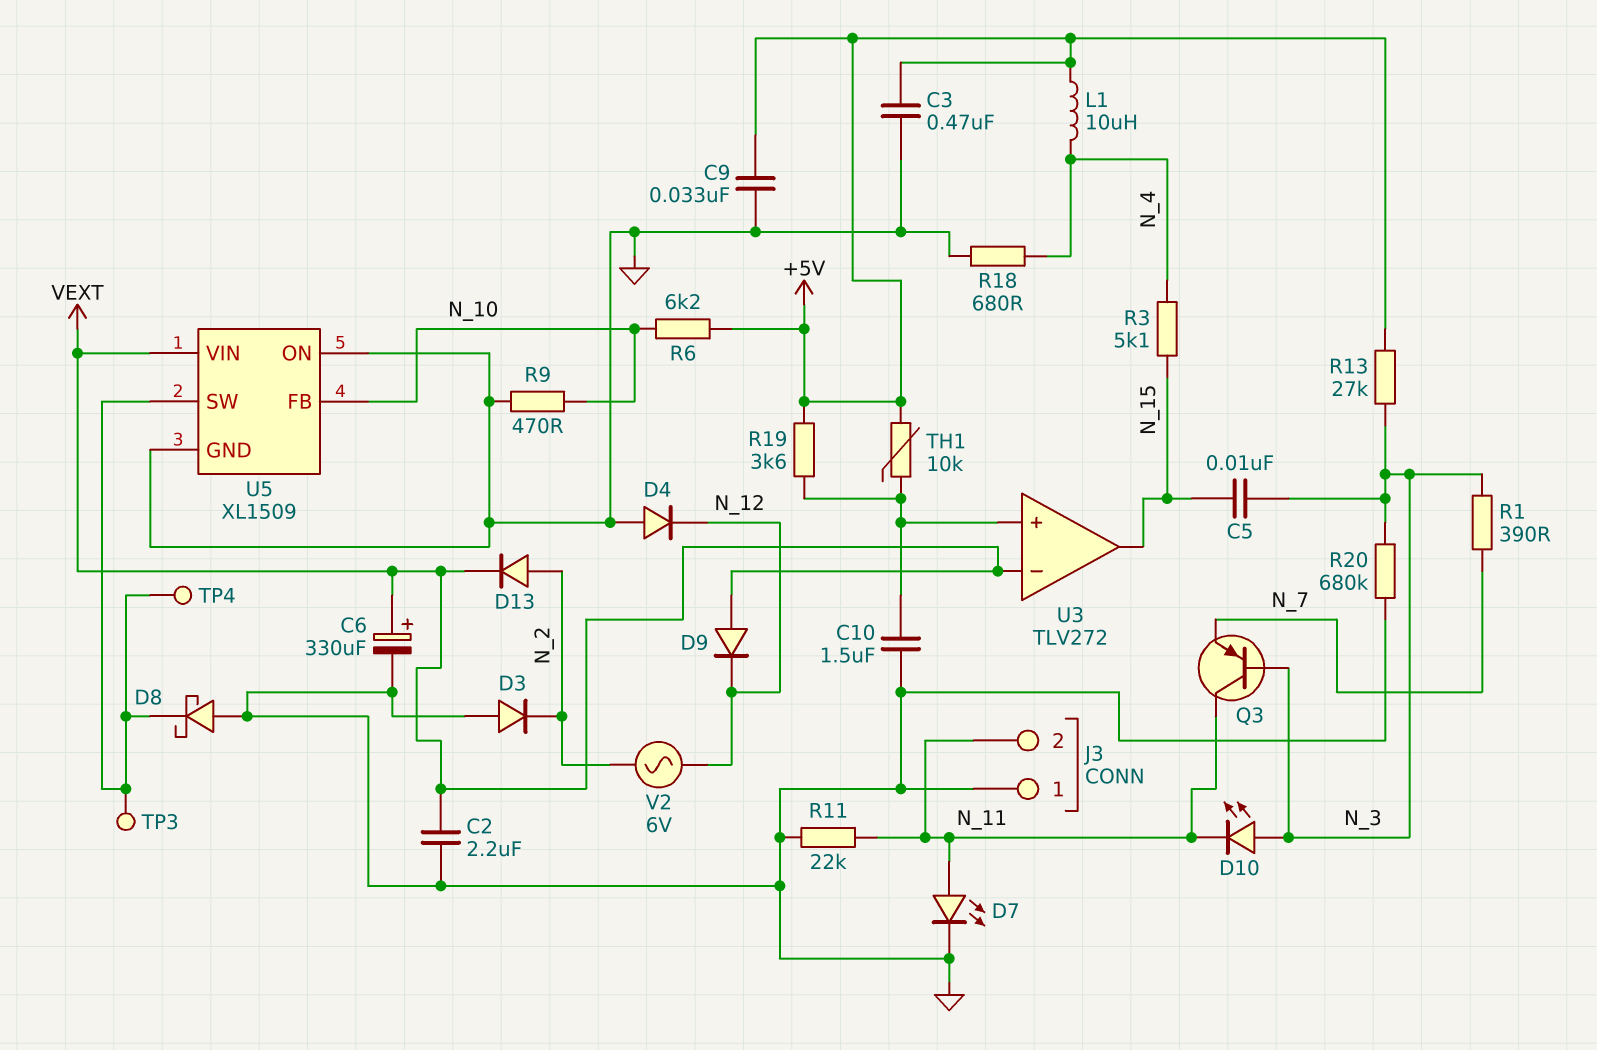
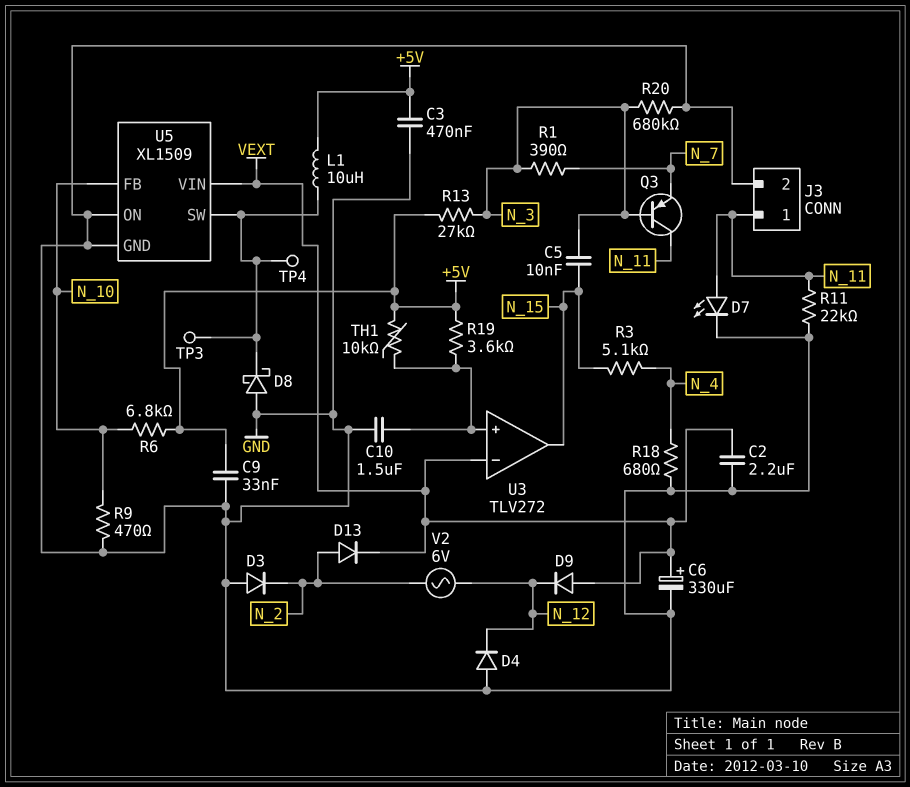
D10: LED (A N_3, K N_11) -> none
J3 pin 1: GND -> N_11
J3 pin 2: N_11 -> GND
L1: 10uH (+5V, N_4) -> 10uH (+5V, U5/SW)
R6: 6.2k (+5V, N_10) -> 6.8k (+5V, N_10)

